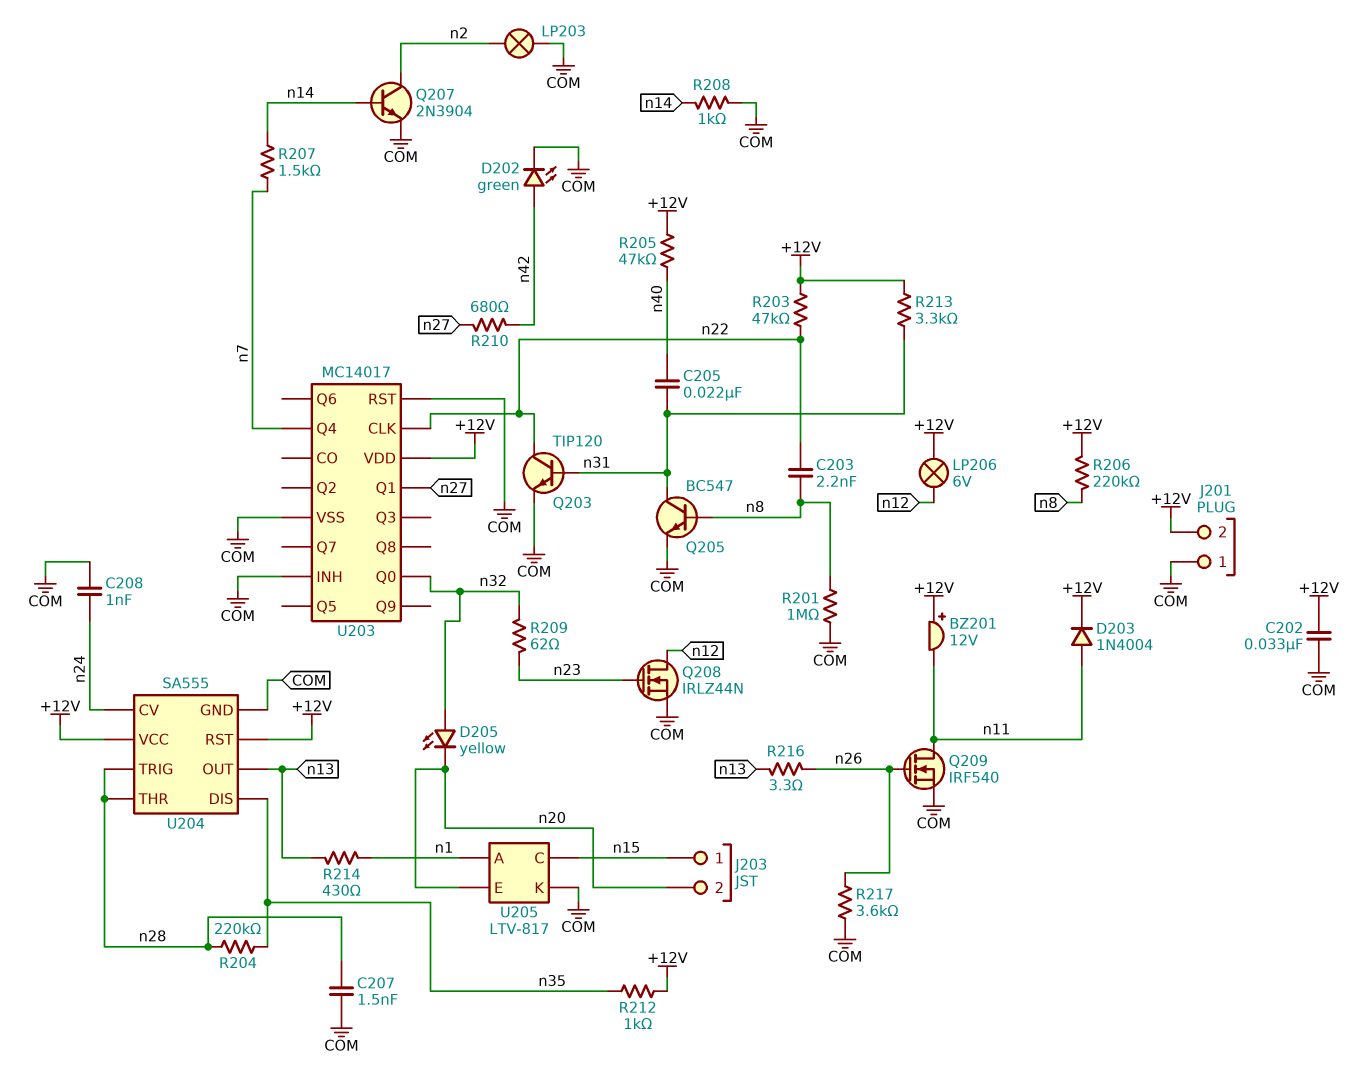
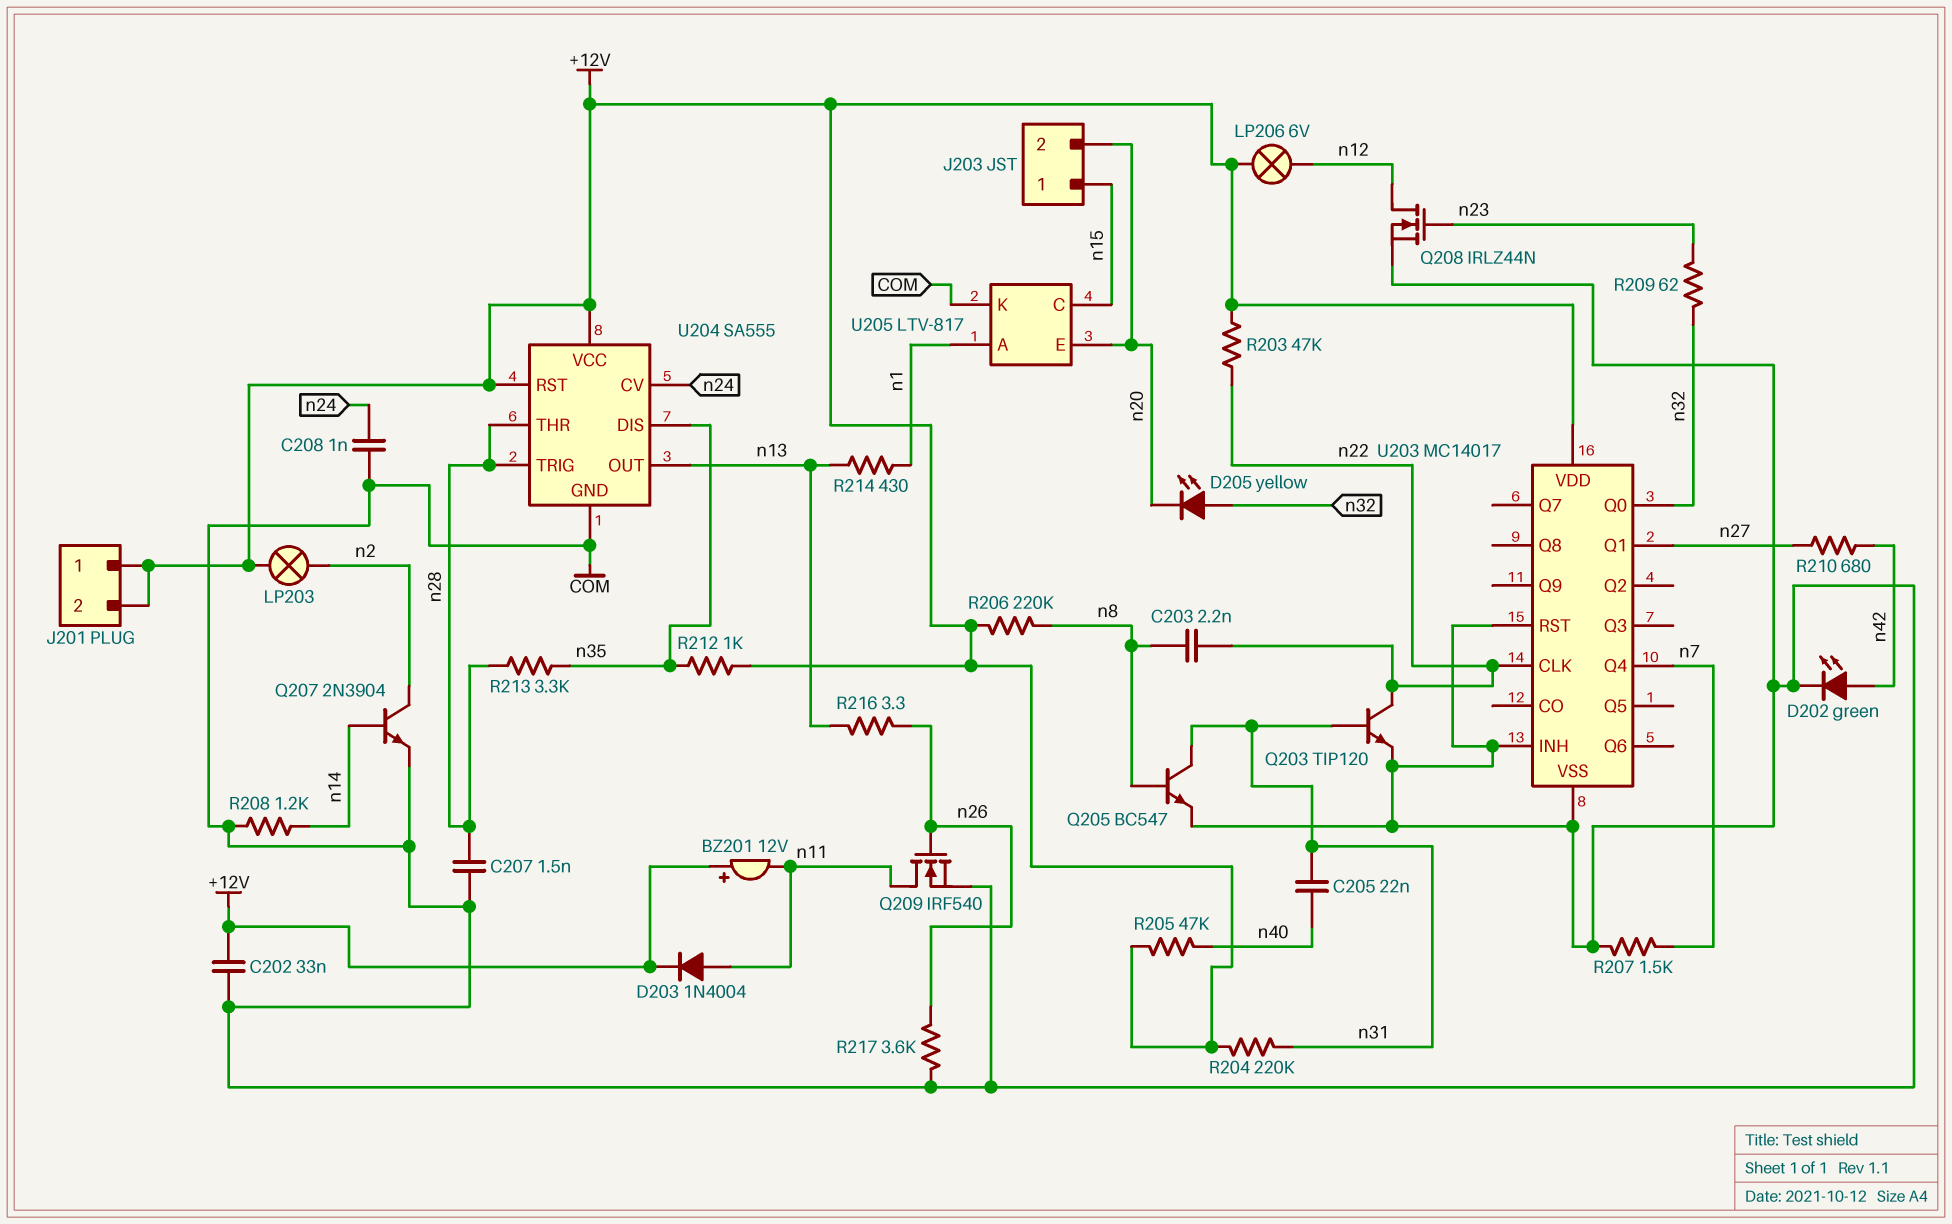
J201 pin 1: COM -> +12V
LP203: lamp (COM, n2) -> lamp (+12V, n2)
R201: 1M (COM, n8) -> none
R204: 220k (n28, n35) -> 220k (+12V, n31)
R207: 1.5k (n7, n14) -> 1.5k (COM, n7)
R208: 1k (COM, n14) -> 1.2k (COM, n14)
R213: 3.3k (+12V, n31) -> 3.3k (n28, n35)

